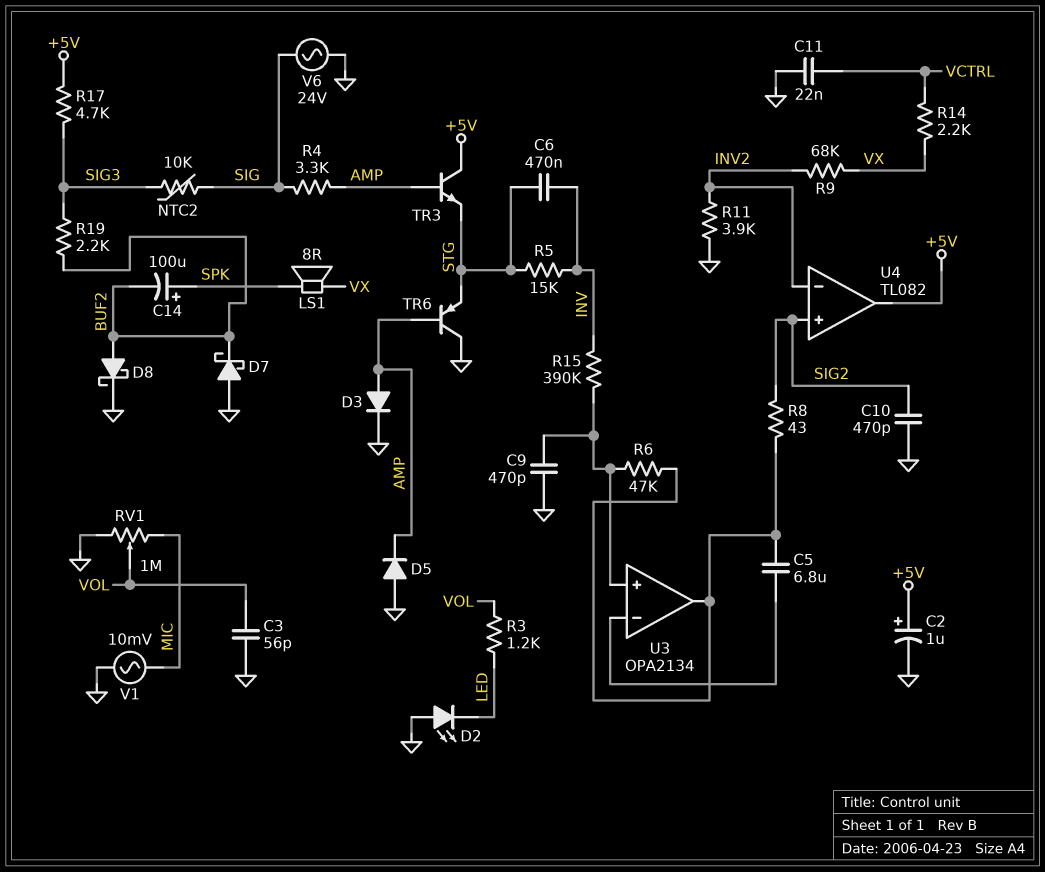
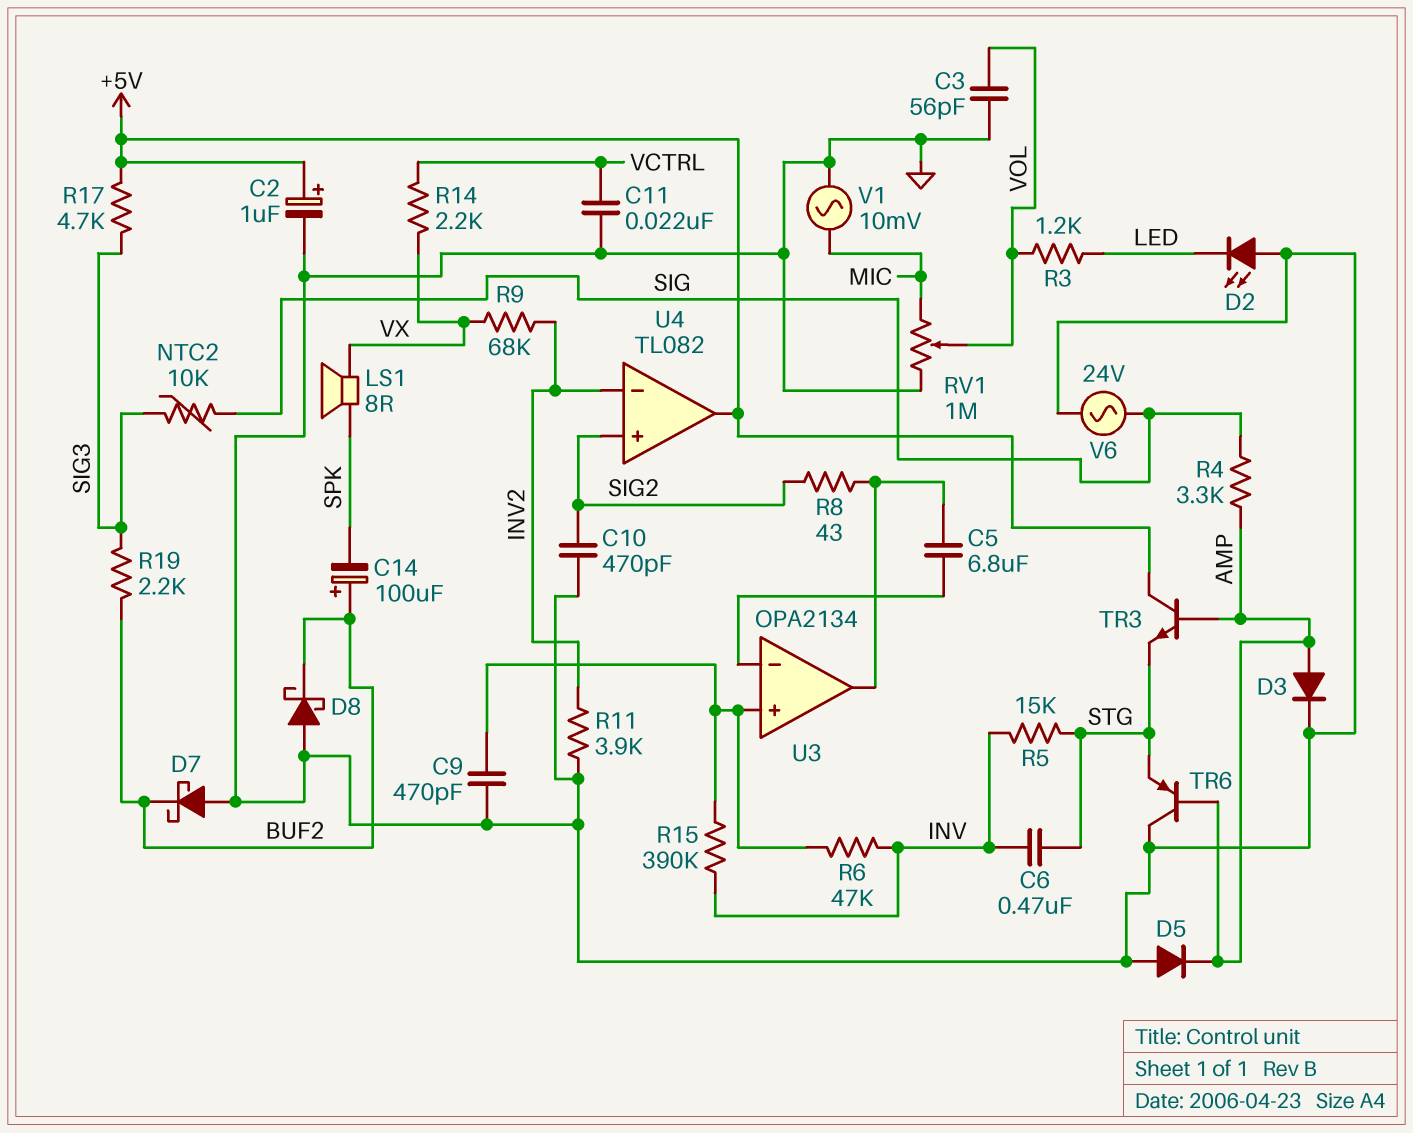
C14: 100uF (plus SPK, minus BUF2) -> 100uF (plus BUF2, minus SPK)
D8: schottky (A BUF2, K GND) -> schottky (A GND, K BUF2)
R6: 47k (U3/in+, U3/out) -> 47k (INV, U3/in+)

